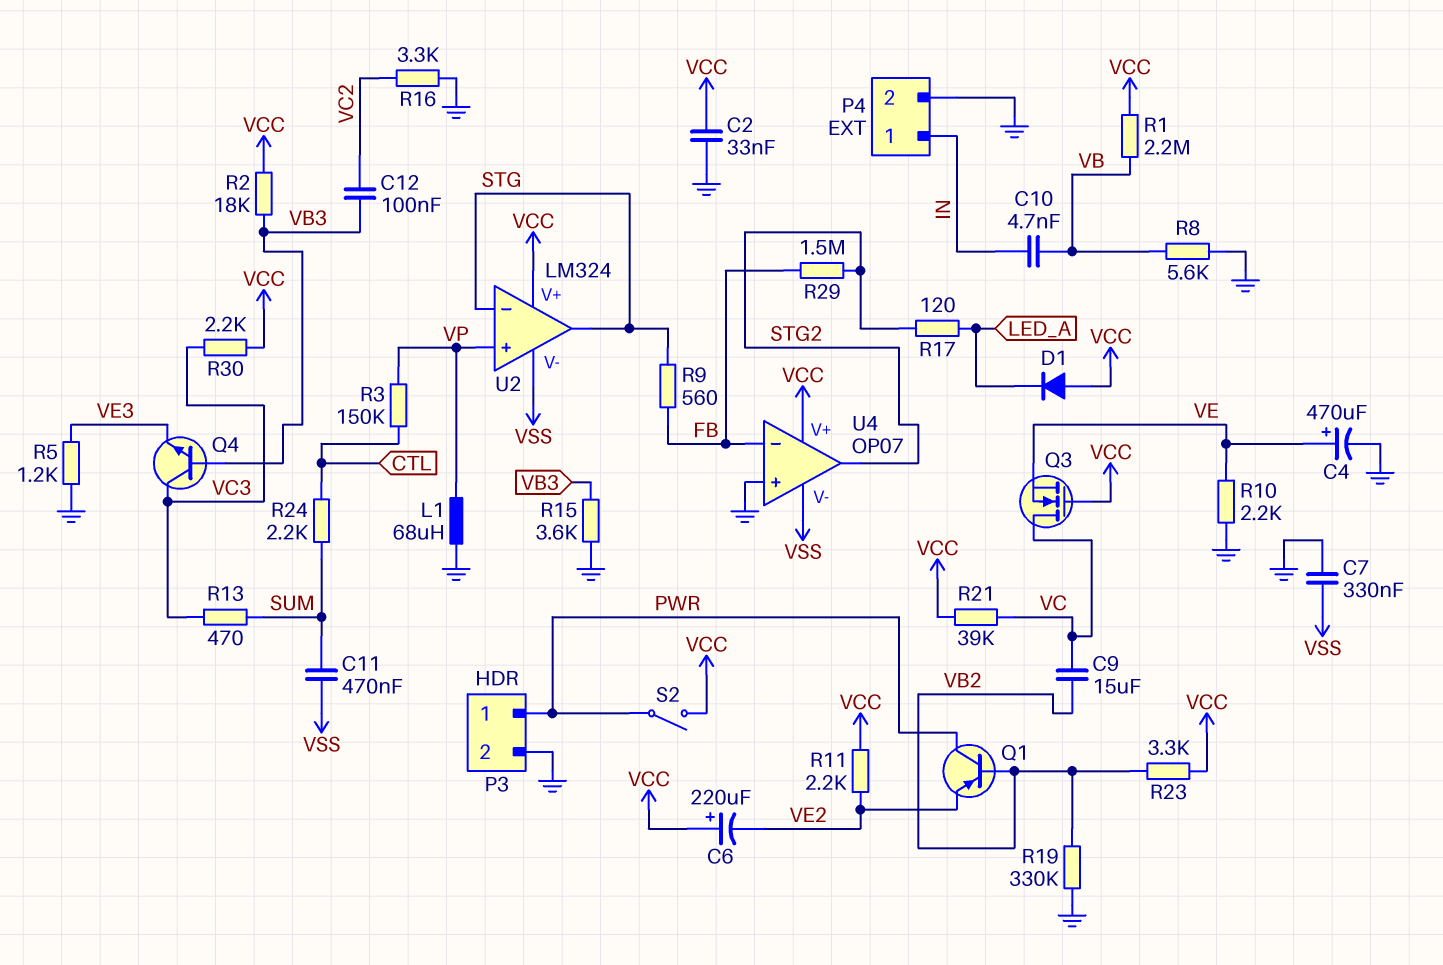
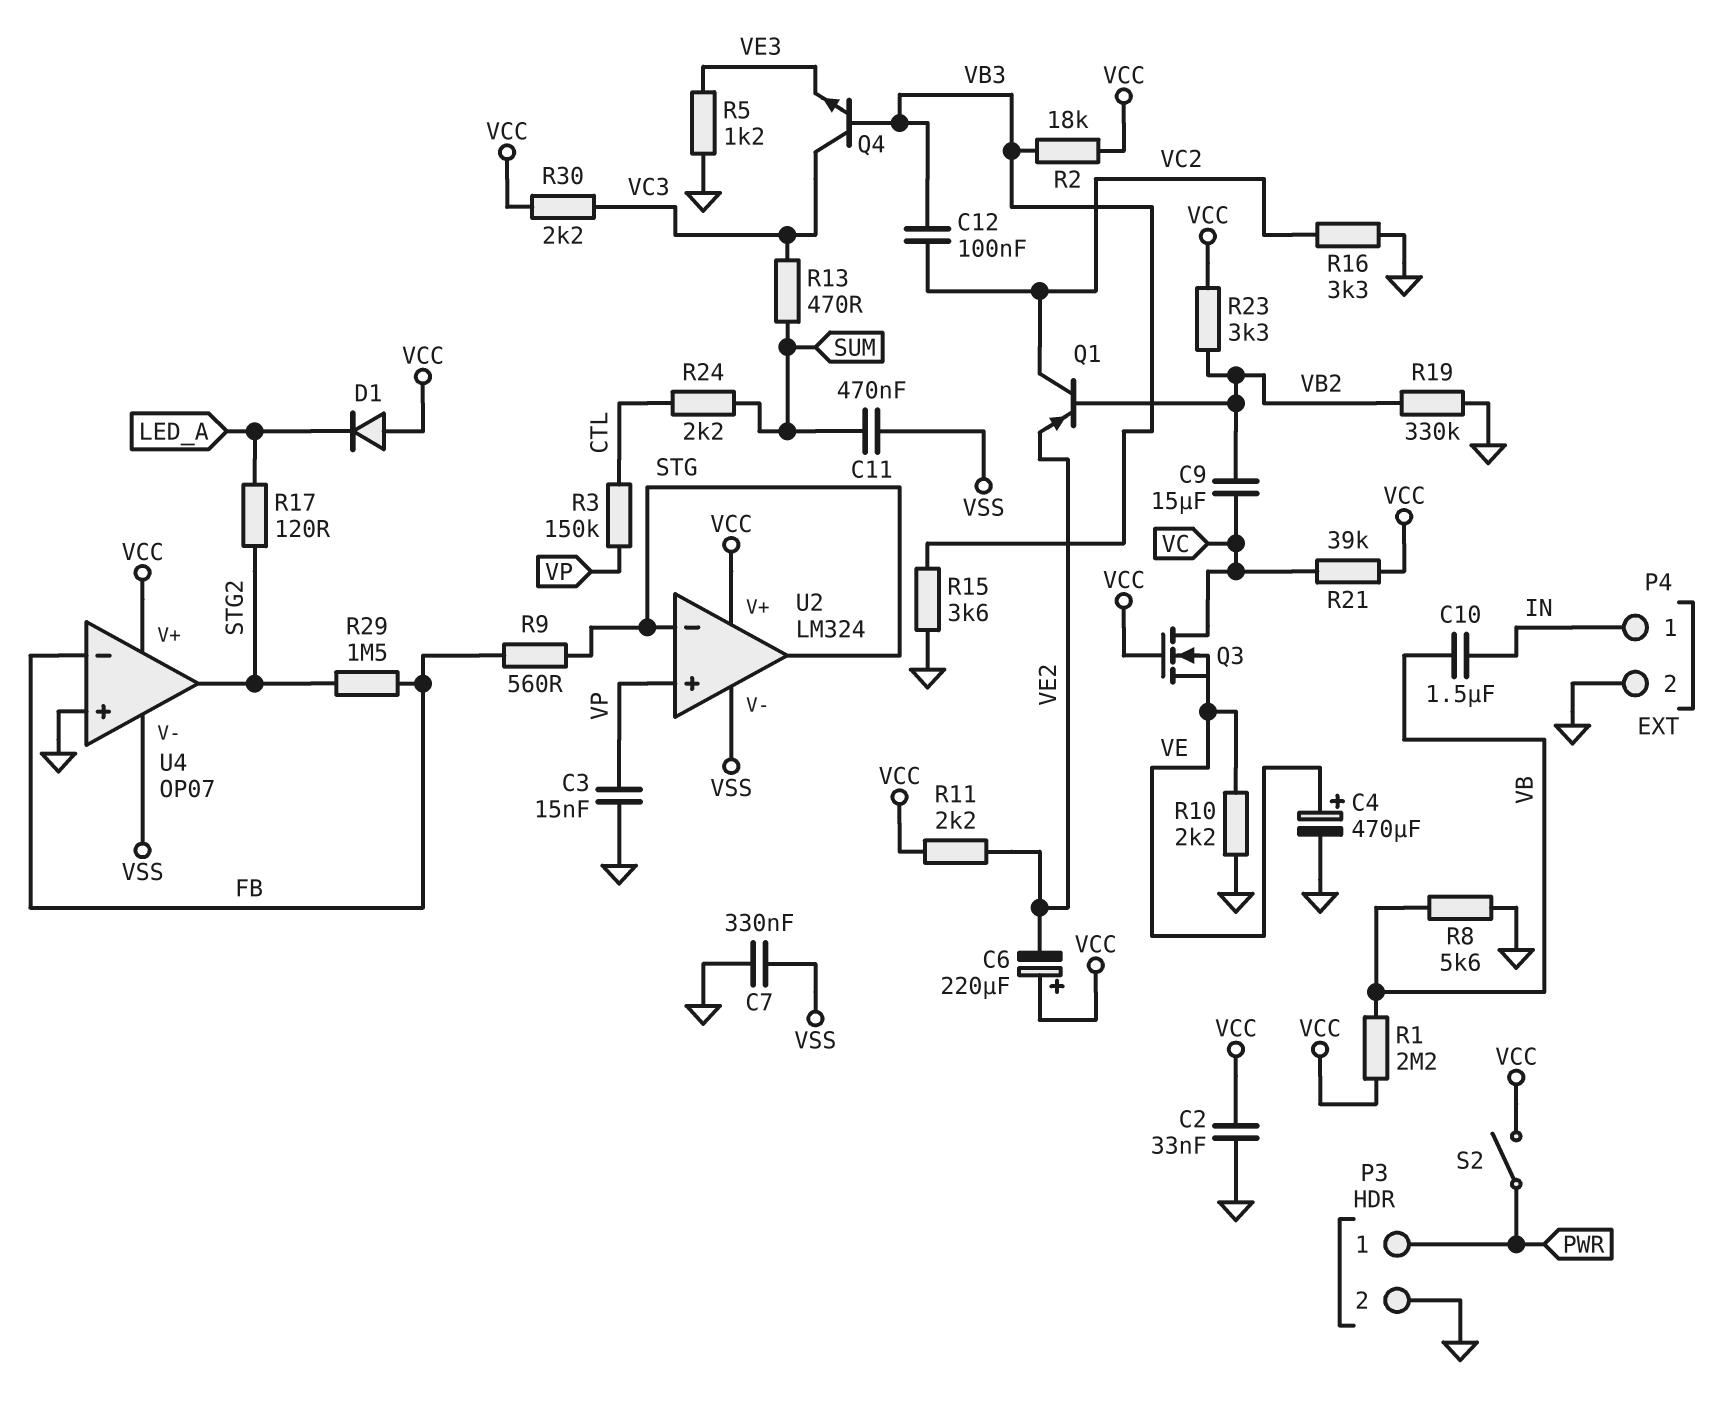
C3: none -> 15nF (GND, VP)
C10: 4.7nF (IN, VB) -> 1.5uF (IN, VB)
L1: 68uH (GND, VP) -> none
Q1: PNP (B VB2, C PWR, E VE2) -> PNP (B VB2, C VC2, E VE2)

